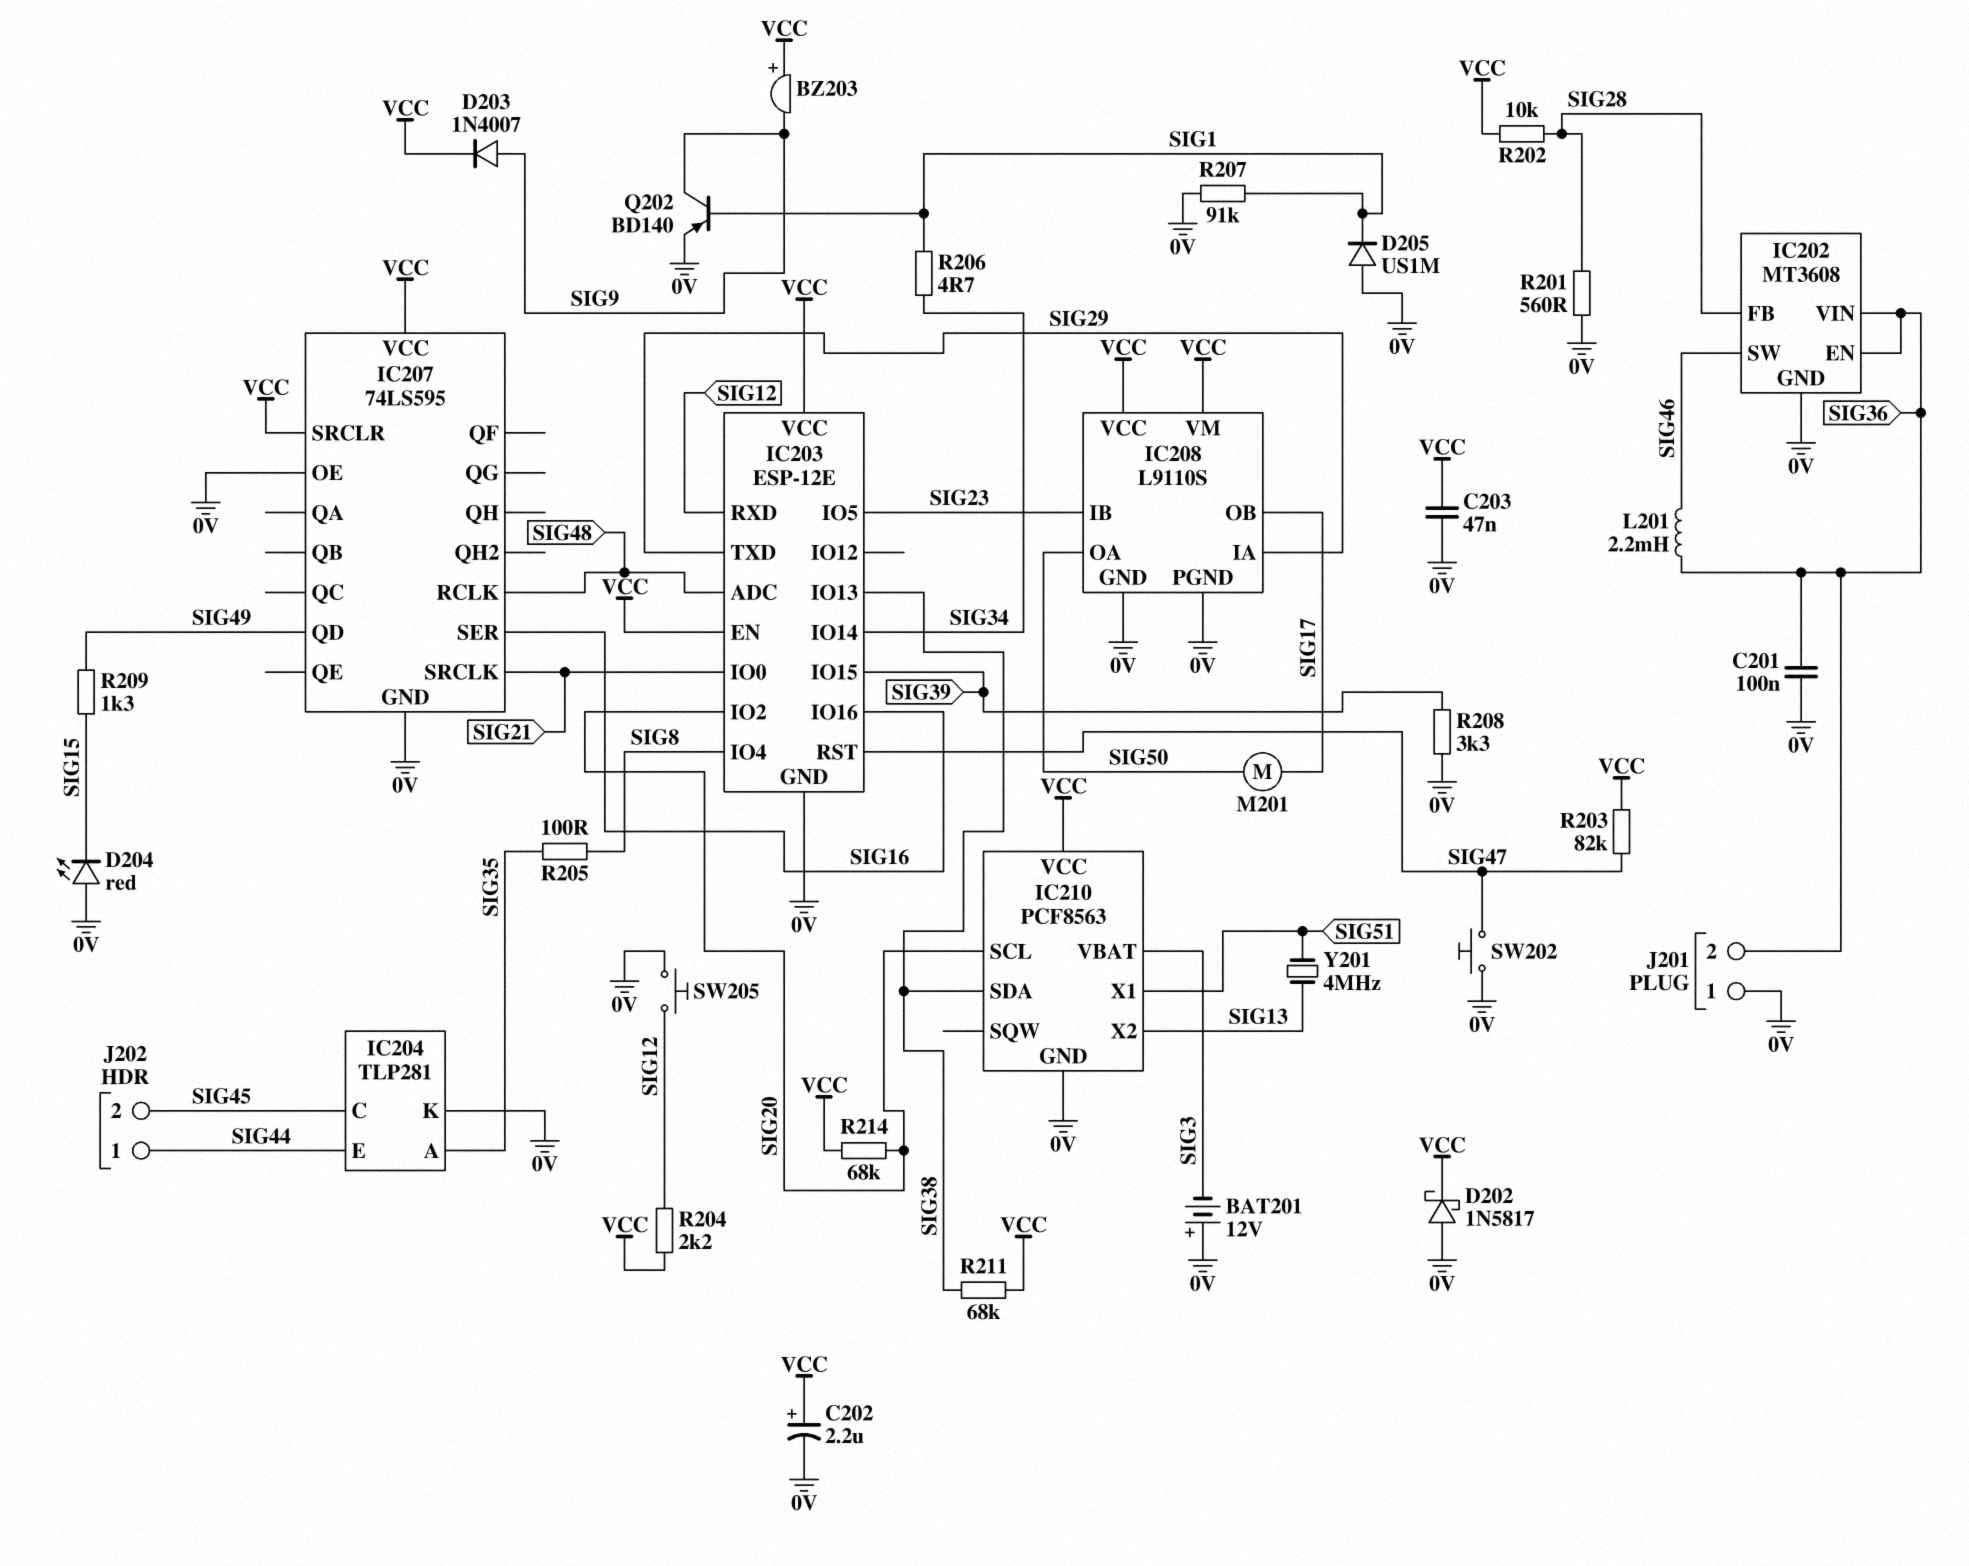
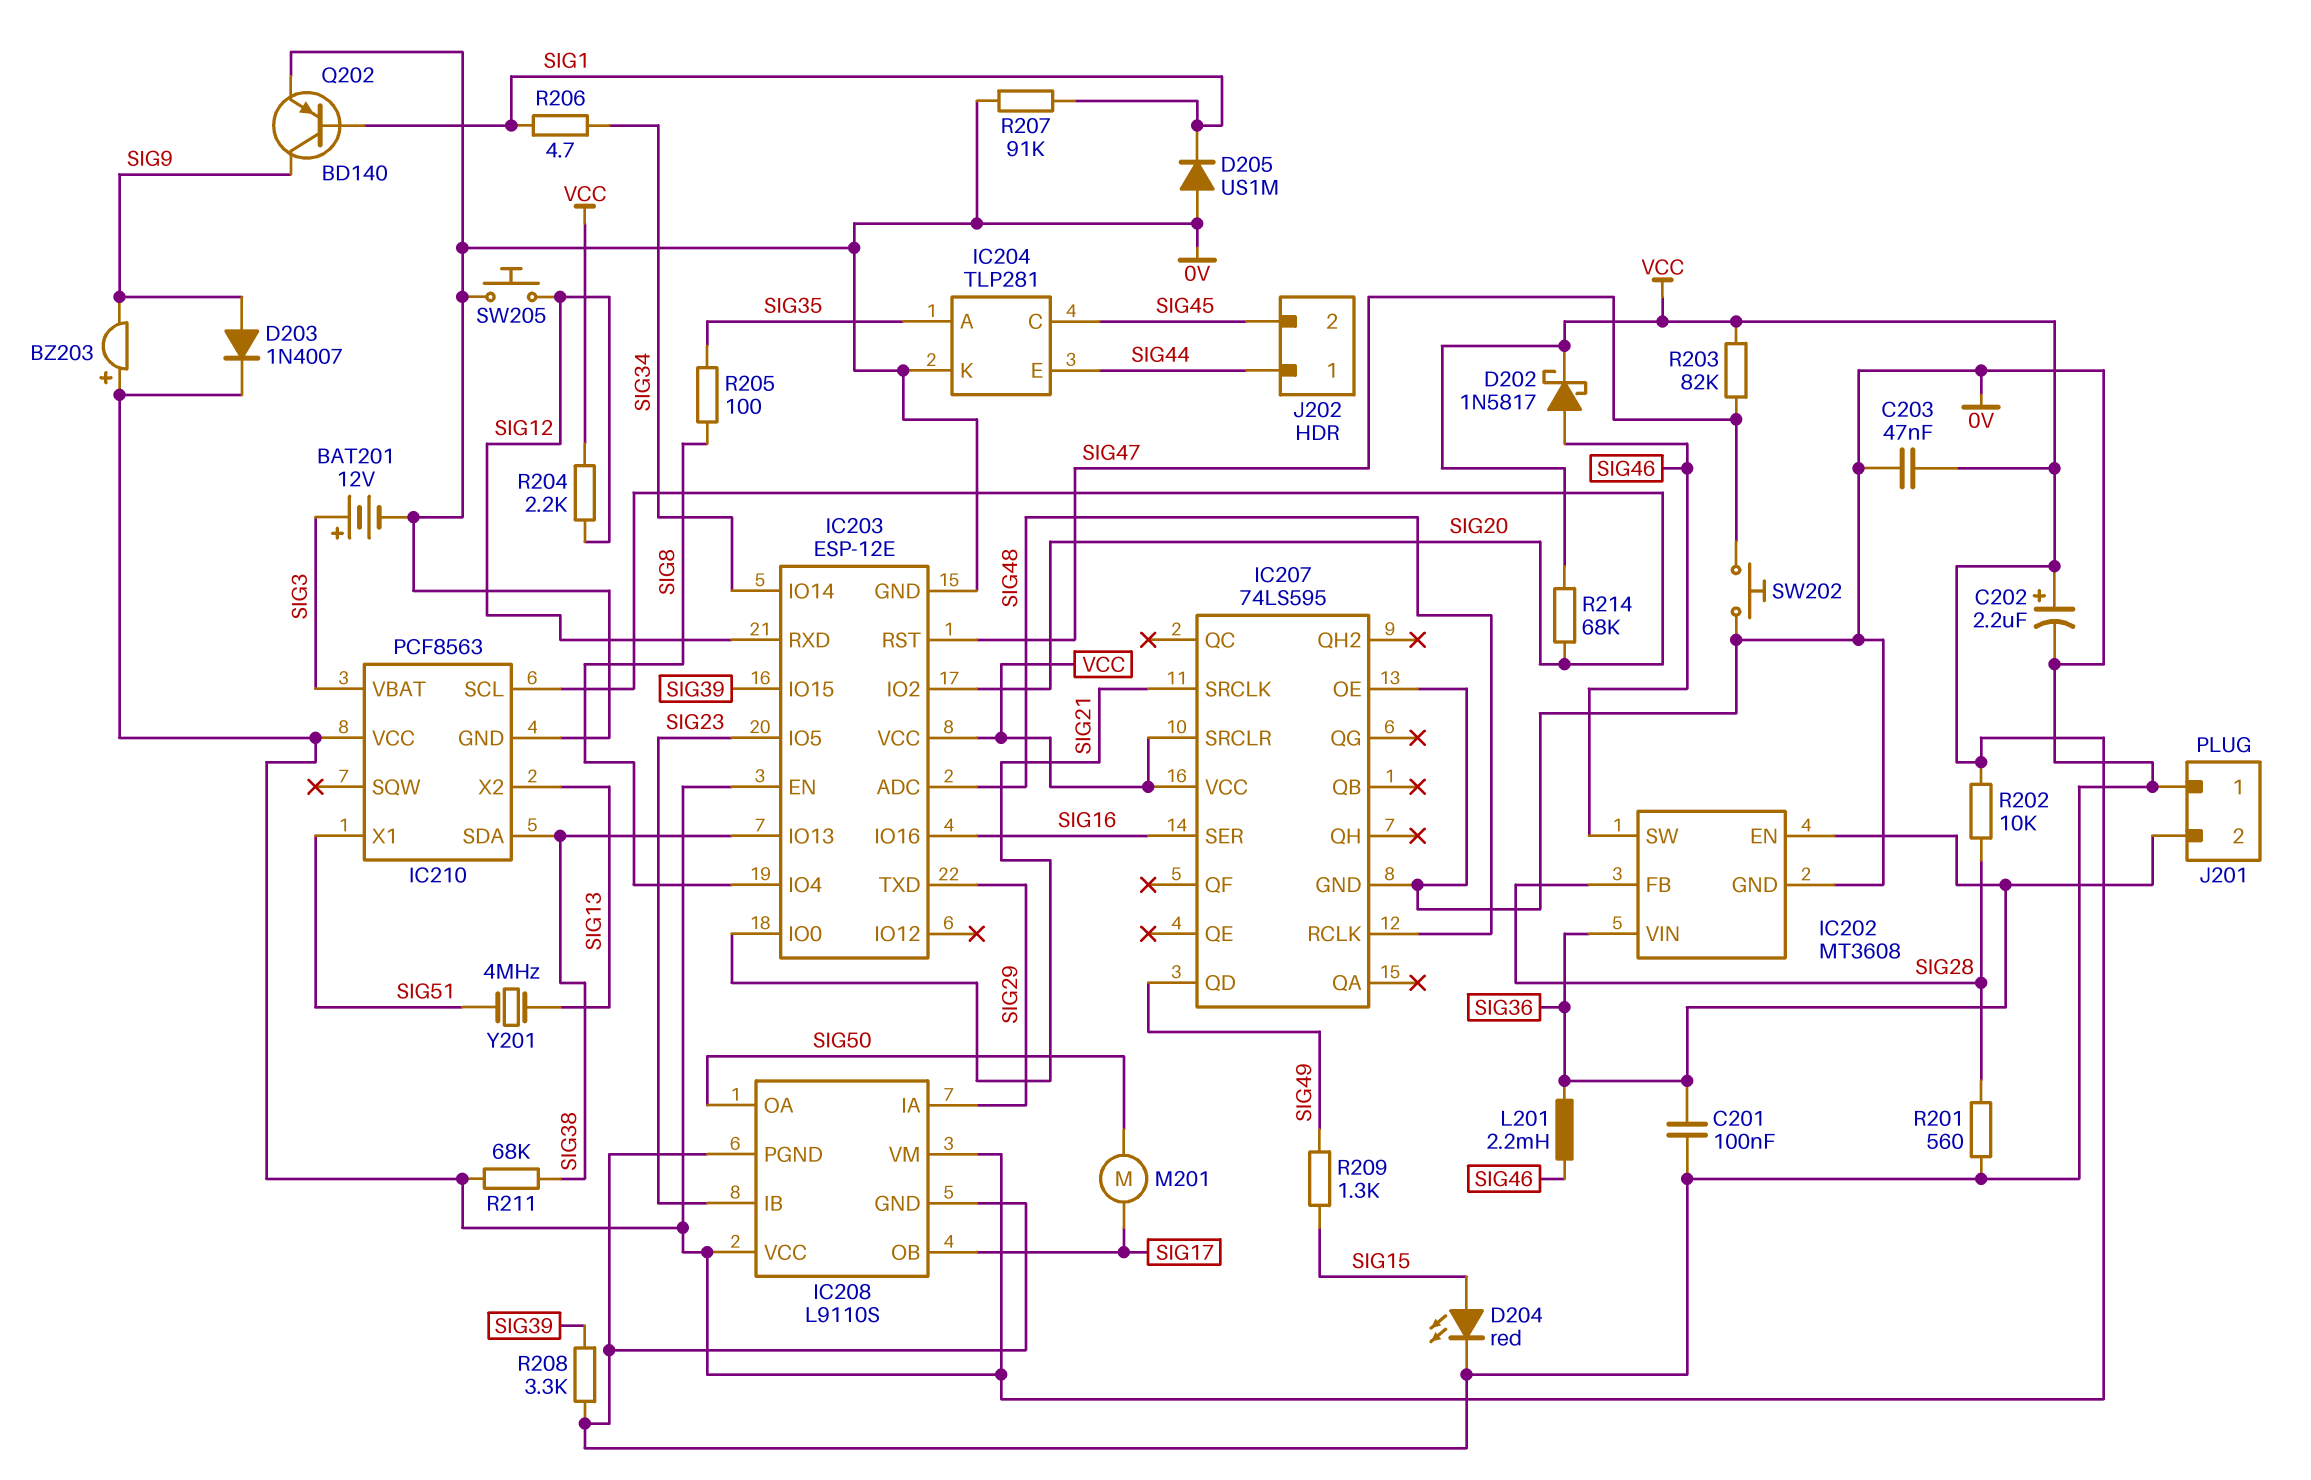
BAT201: 12V (plus 0V, minus SIG3) -> 12V (plus SIG3, minus 0V)
D202: schottky 1N5817 (A 0V, K VCC) -> schottky 1N5817 (A SIG46, K VCC)
D204: LED red (A 0V, K SIG15) -> LED red (A SIG15, K 0V)

